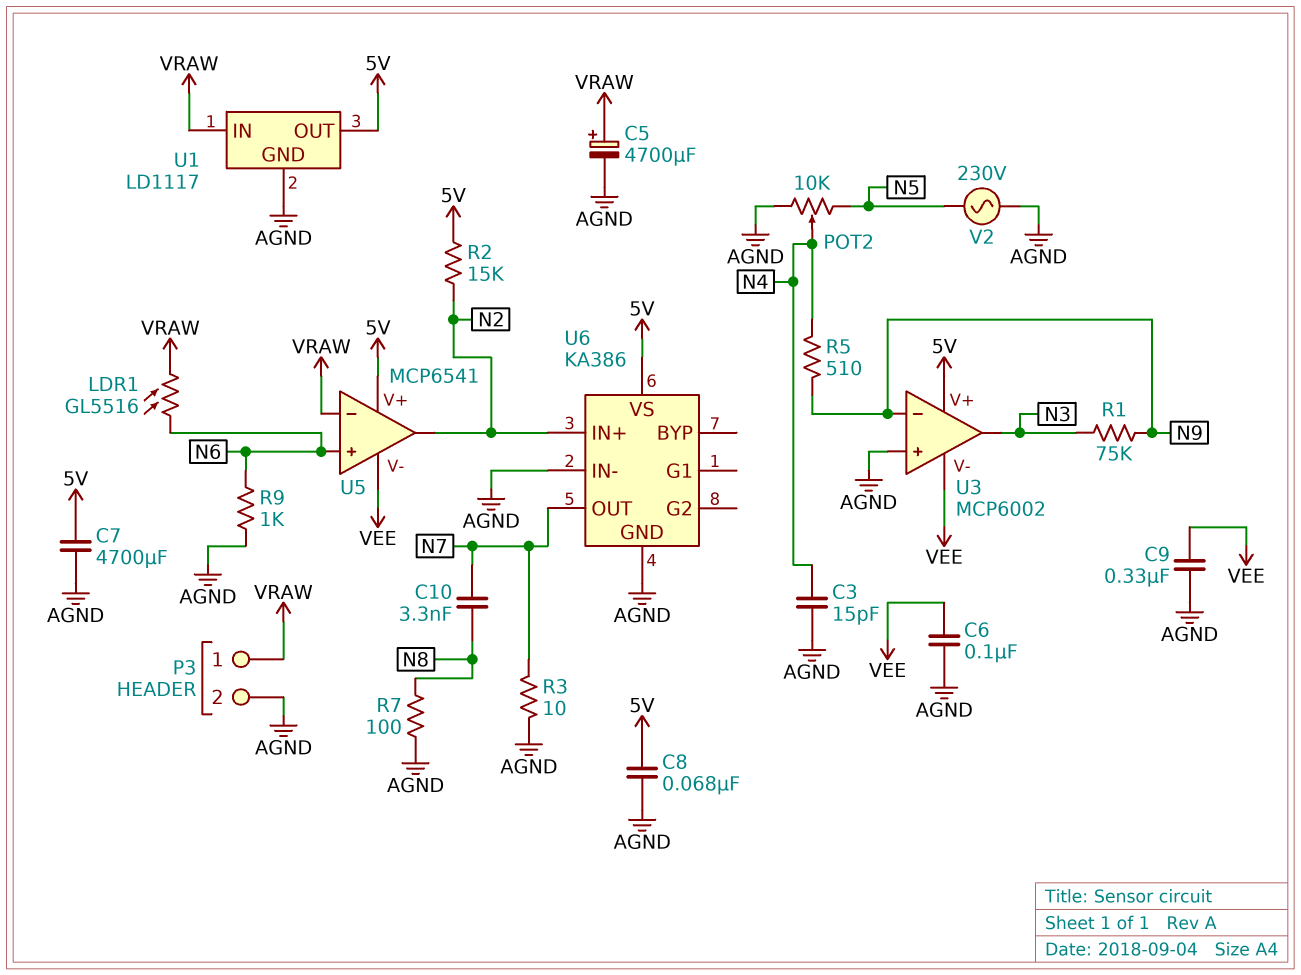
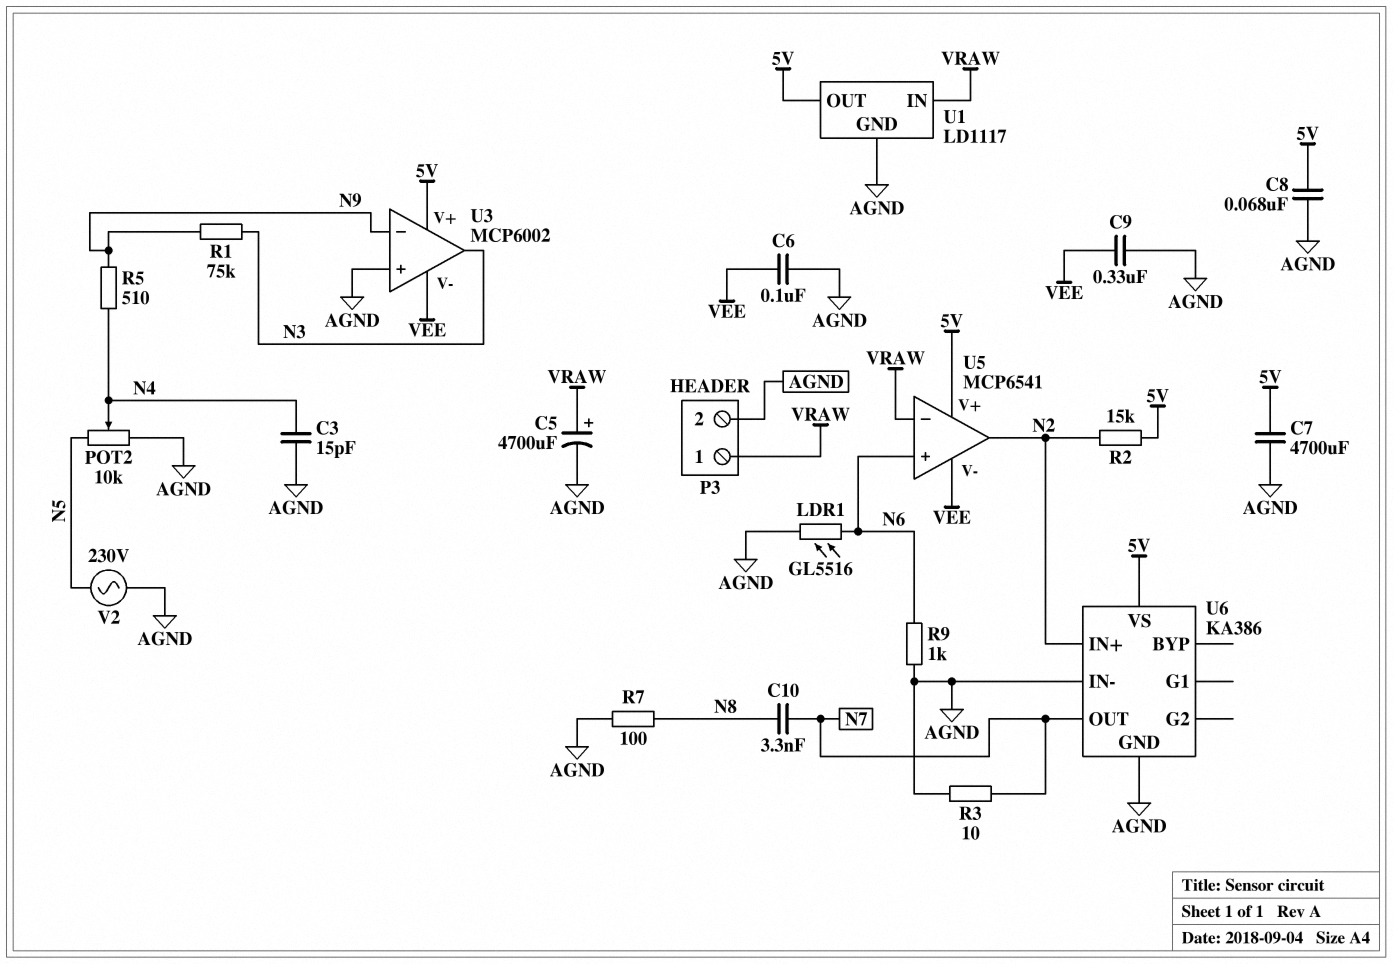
LDR1: GL5516 (N6, VRAW) -> GL5516 (AGND, N6)

